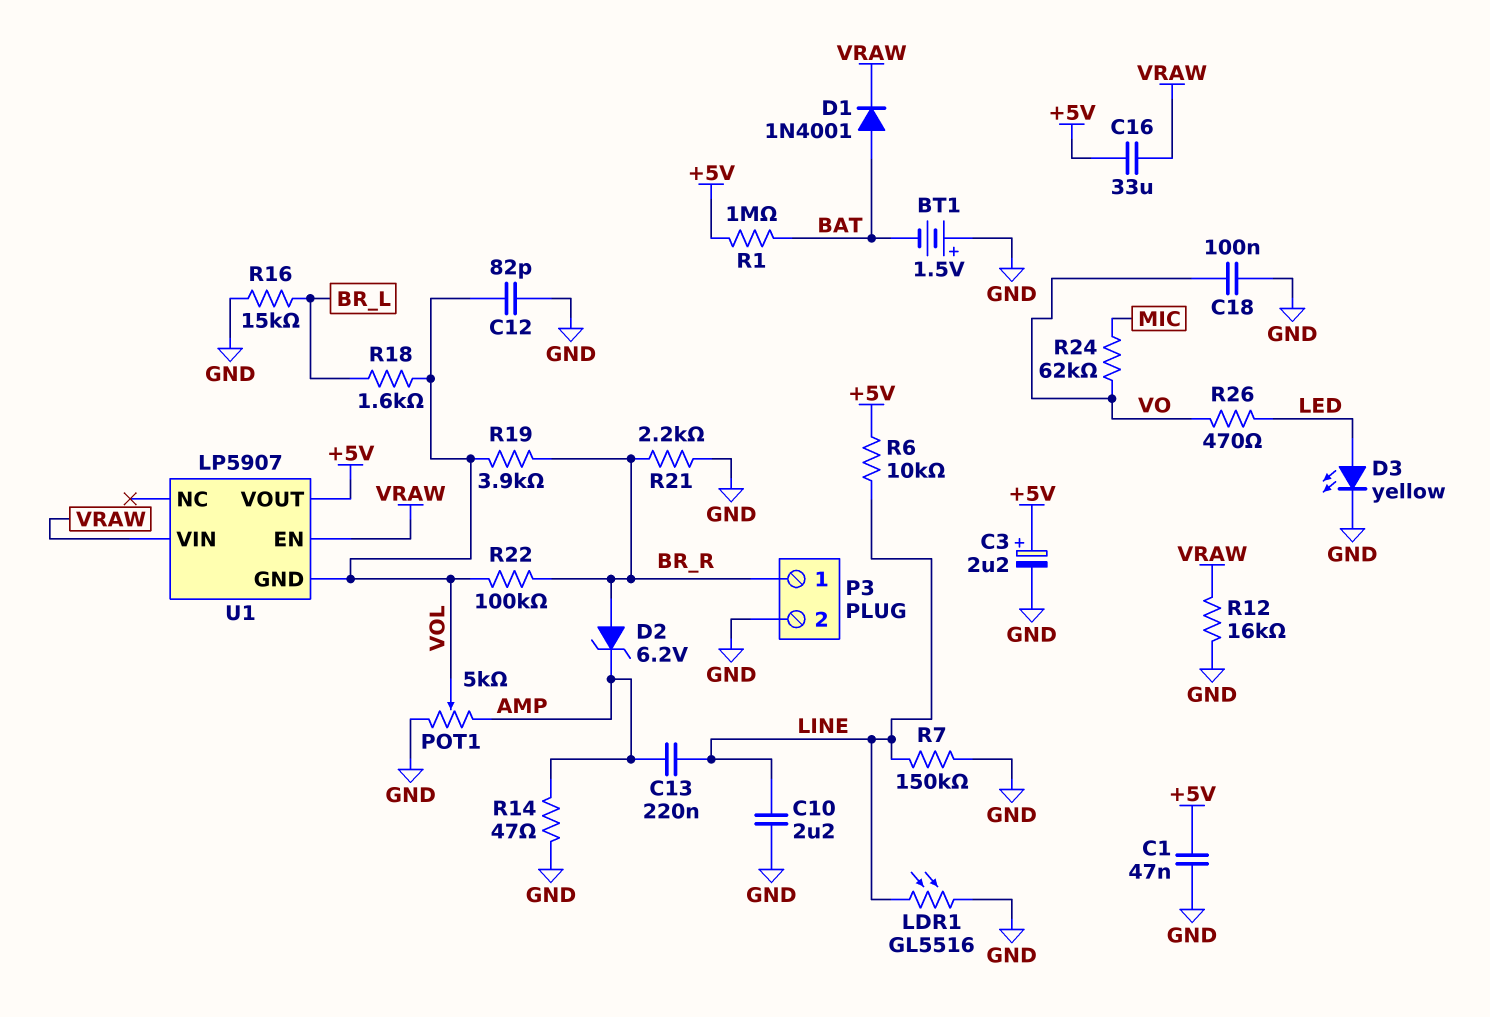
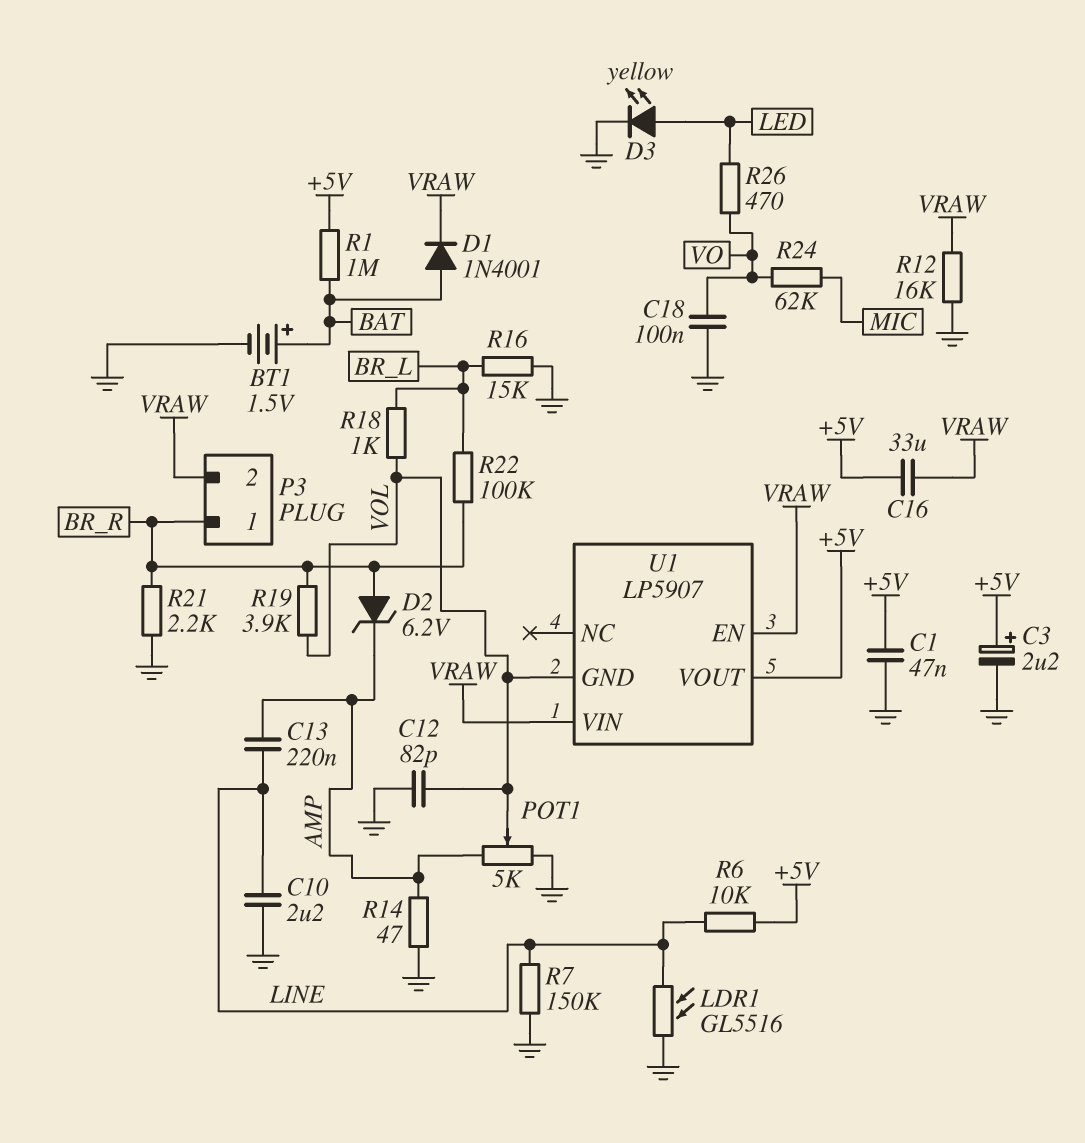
BT1: 1.5V (plus GND, minus BAT) -> 1.5V (plus BAT, minus GND)
P3 pin 2: GND -> VRAW
R18: 1.6k (BR_L, VOL) -> 1k (BR_L, VOL)
R22: 100k (BR_R, VOL) -> 100k (BR_L, BR_R)

